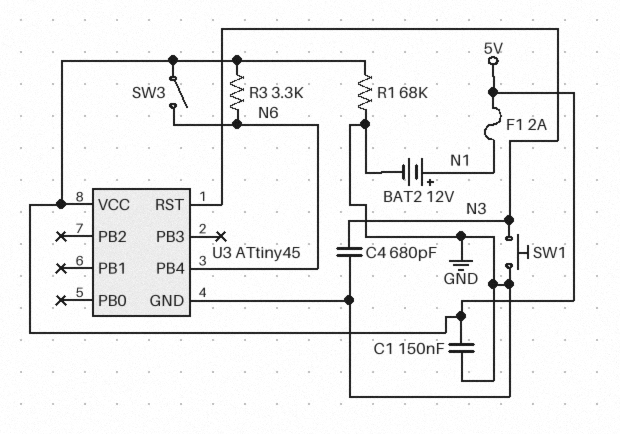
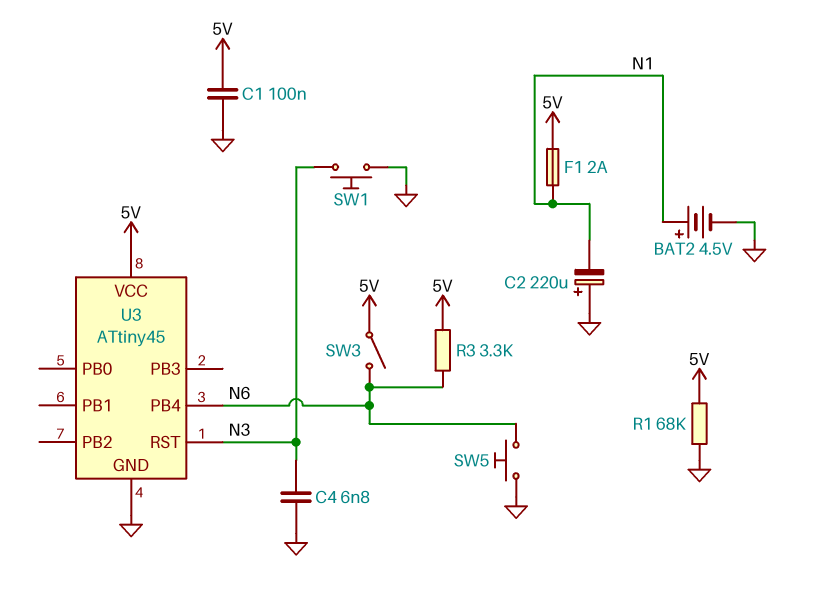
BAT2: 12V (plus N1, minus GND) -> 4.5V (plus N1, minus GND)
C1: 150nF (5V, GND) -> 100nF (5V, GND)
C2: none -> 220uF (plus GND, minus N1)
C4: 680pF (GND, N3) -> 6.8nF (GND, N3)
SW5: none -> button (GND, N6)

